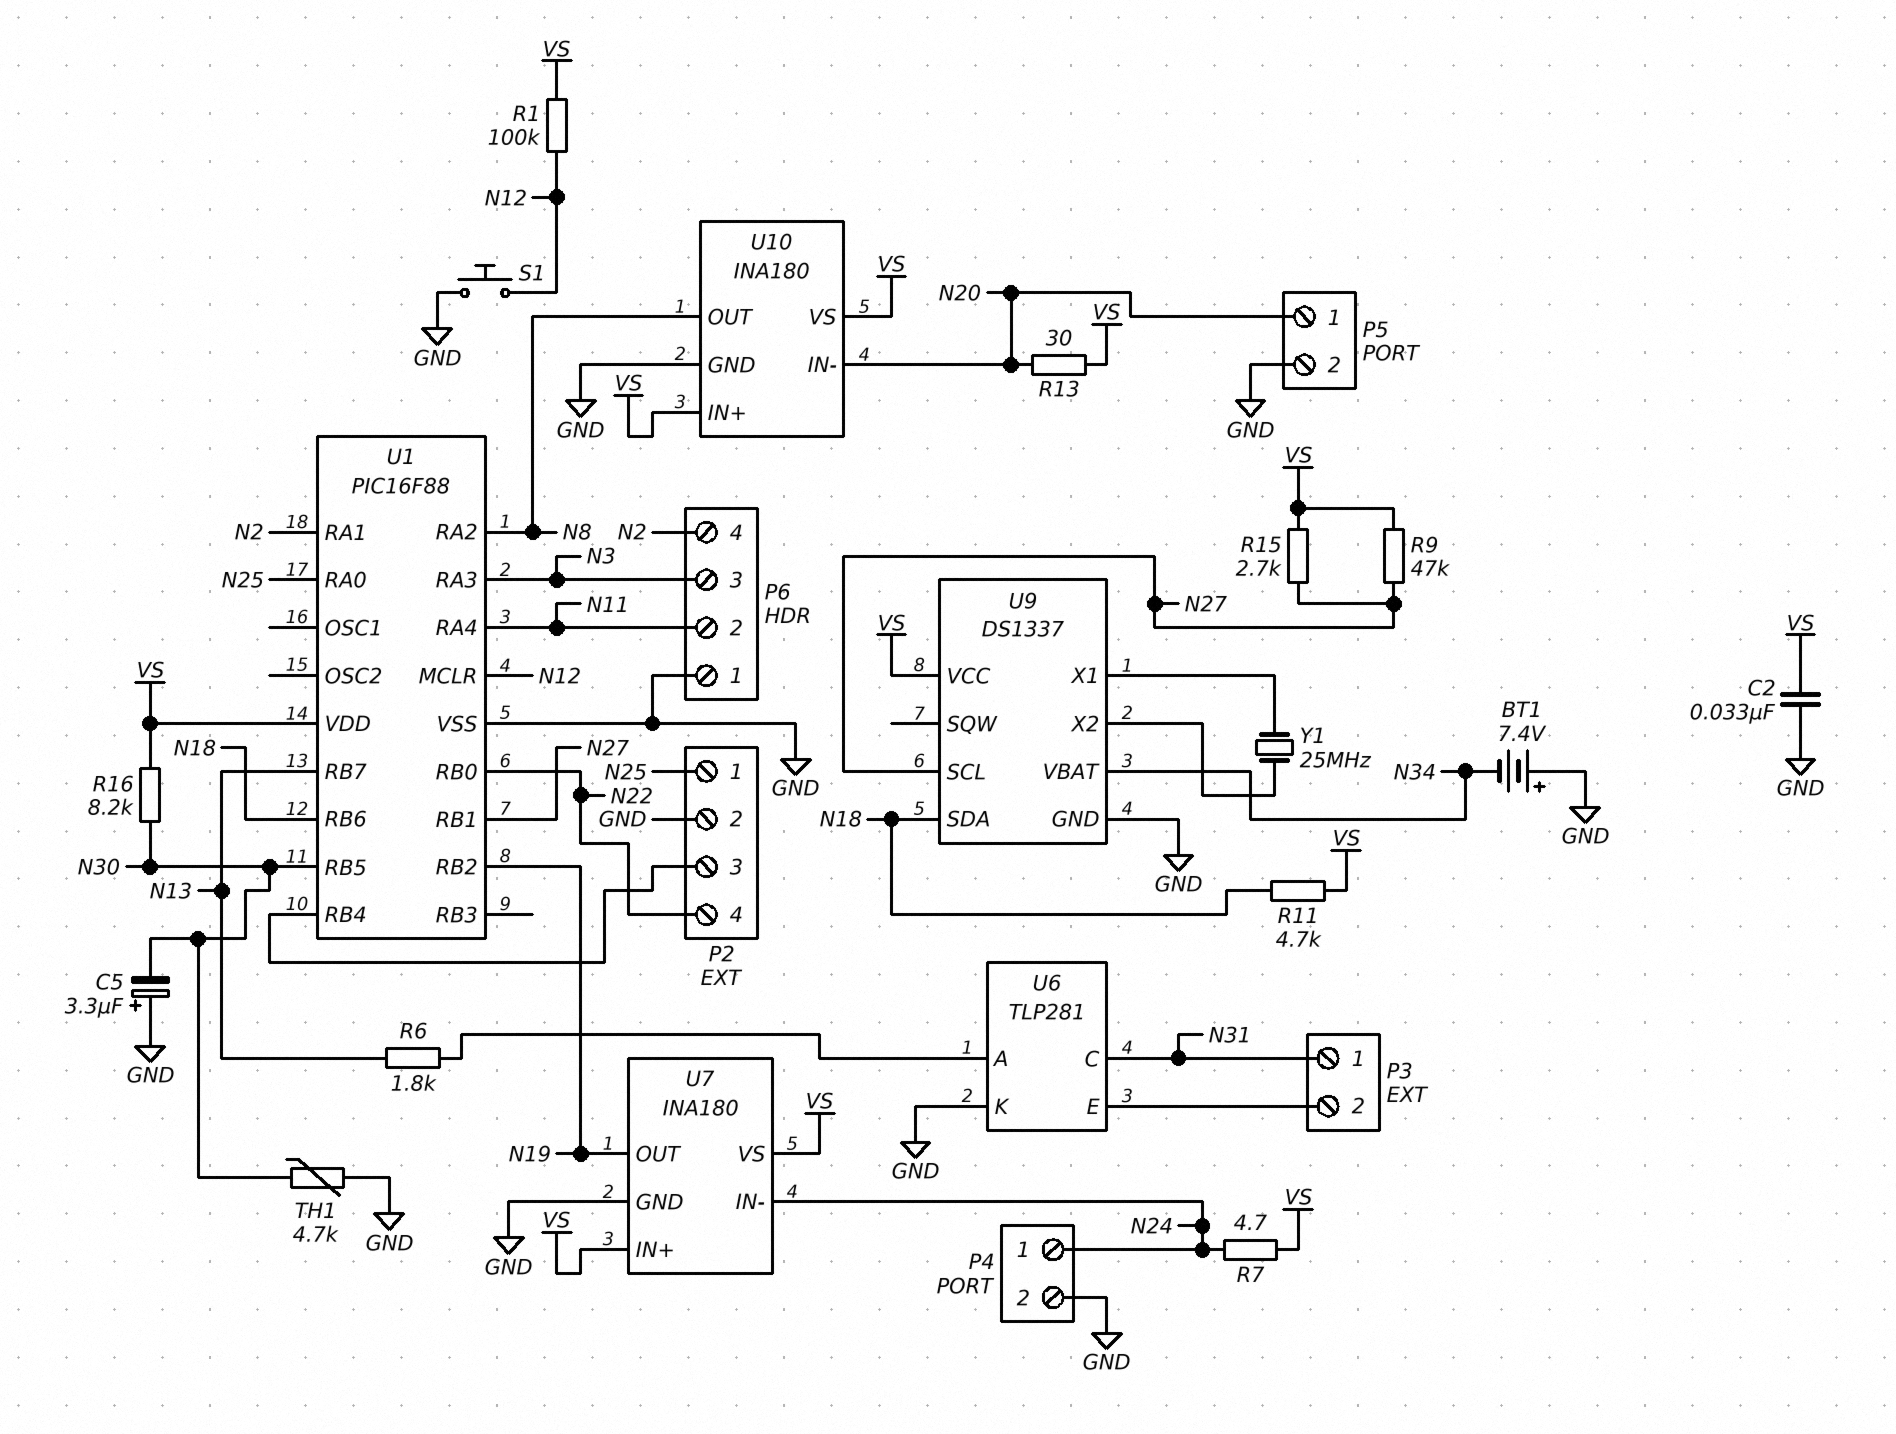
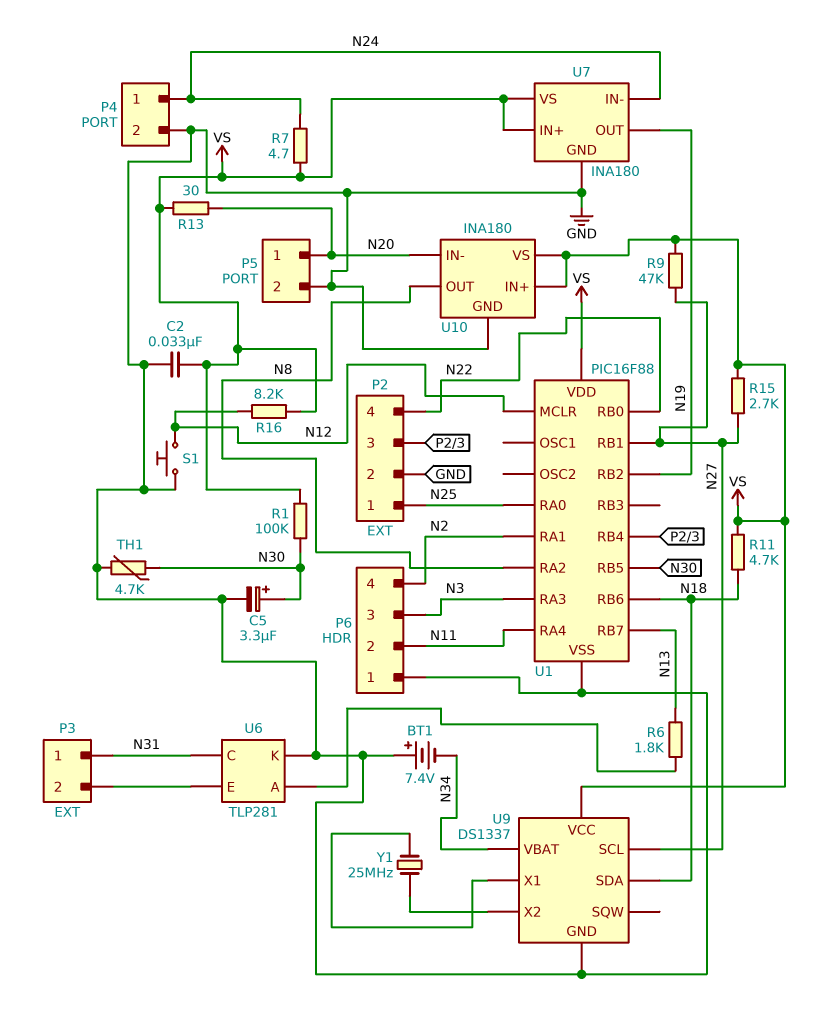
C5: 3.3uF (plus GND, minus N30) -> 3.3uF (plus N30, minus GND)
R1: 100k (N12, VS) -> 100k (N30, VS)
R16: 8.2k (N30, VS) -> 8.2k (N12, VS)

